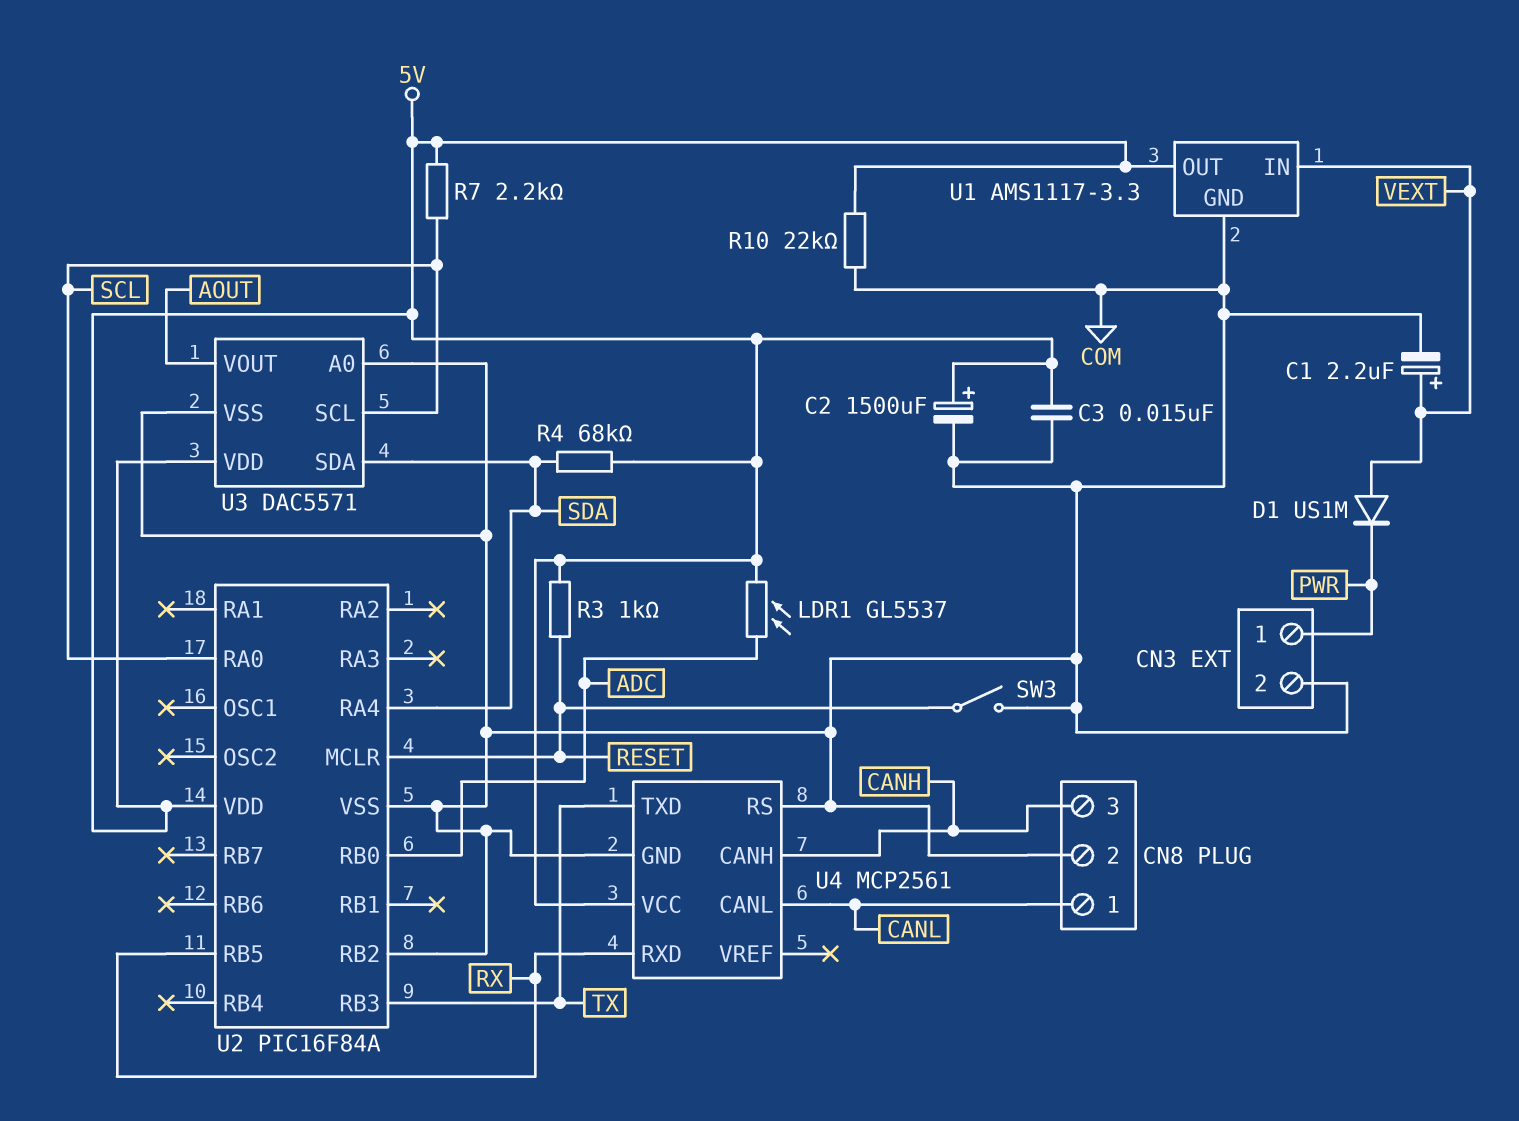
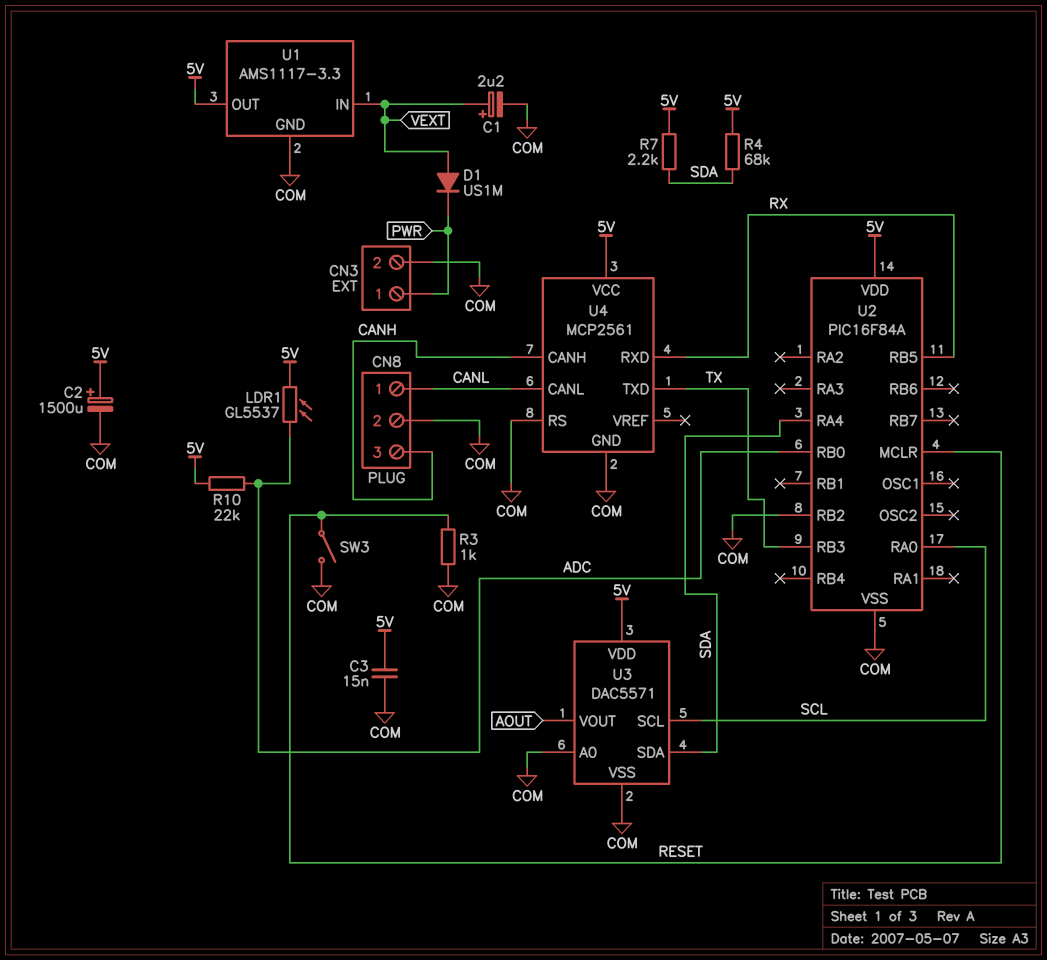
R3: 1k (5V, RESET) -> 1k (COM, RESET)
R7: 2.2k (5V, SCL) -> 2.2k (5V, SDA)
R10: 22k (5V, COM) -> 22k (5V, ADC)

